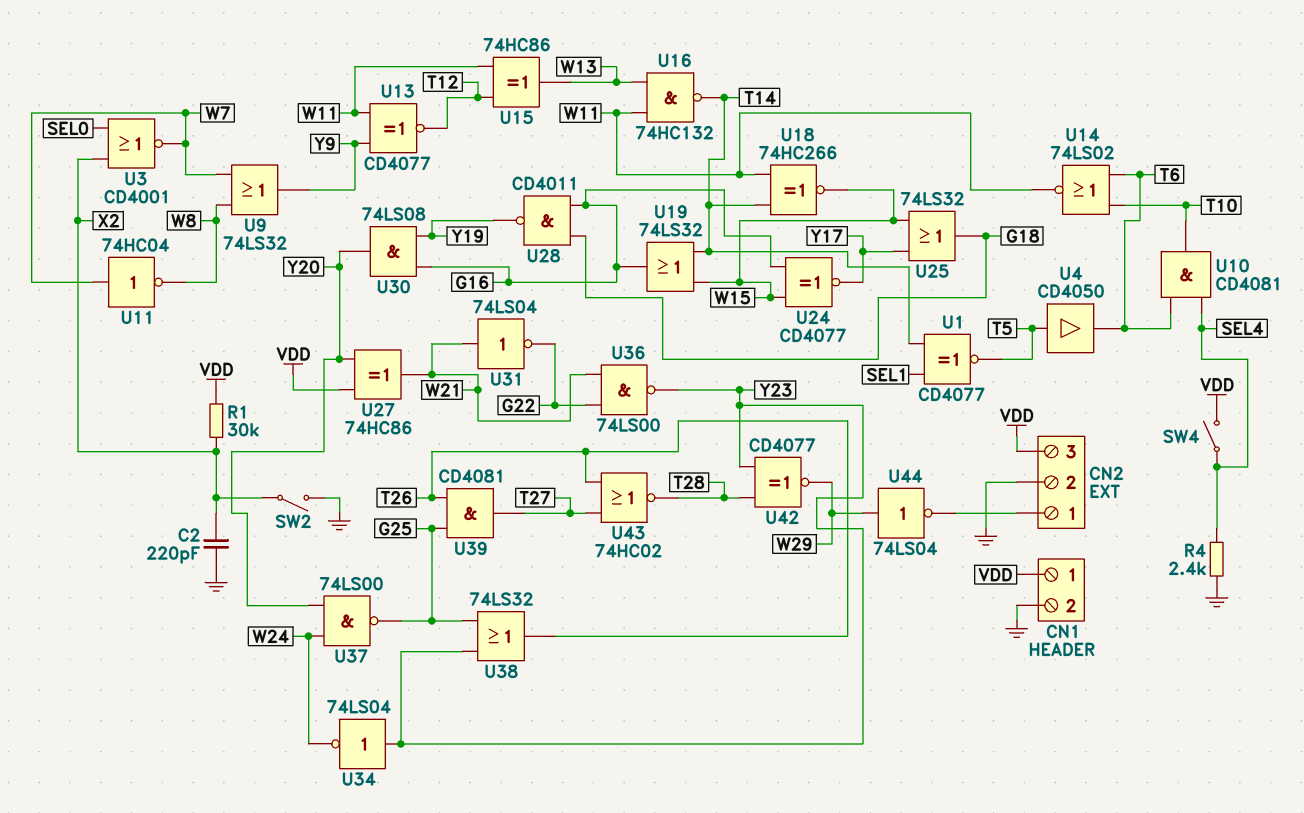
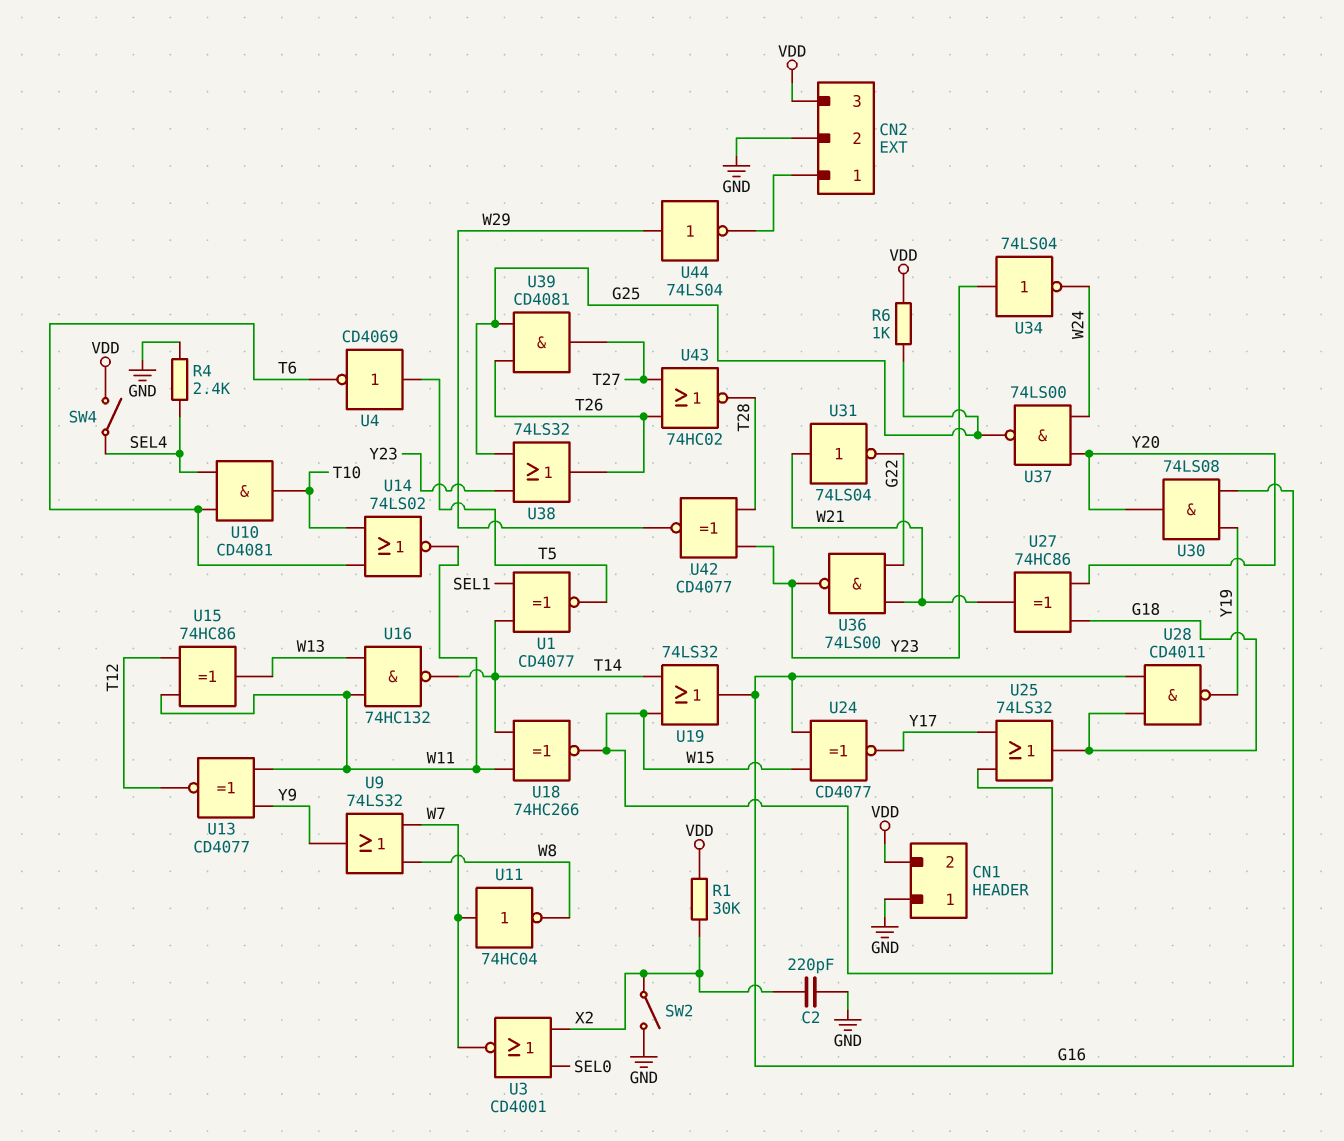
CN1 pin 1: VDD -> GND
CN1 pin 2: GND -> VDD
R6: none -> 1k (G25, VDD)
U4: buffer CD4050 (in T5, out T6) -> NOT CD4069 (in T5, out T6)
U27: XOR 74HC86 (in VDD, in Y20, out W21) -> XOR 74HC86 (in G18, in Y20, out W21)

